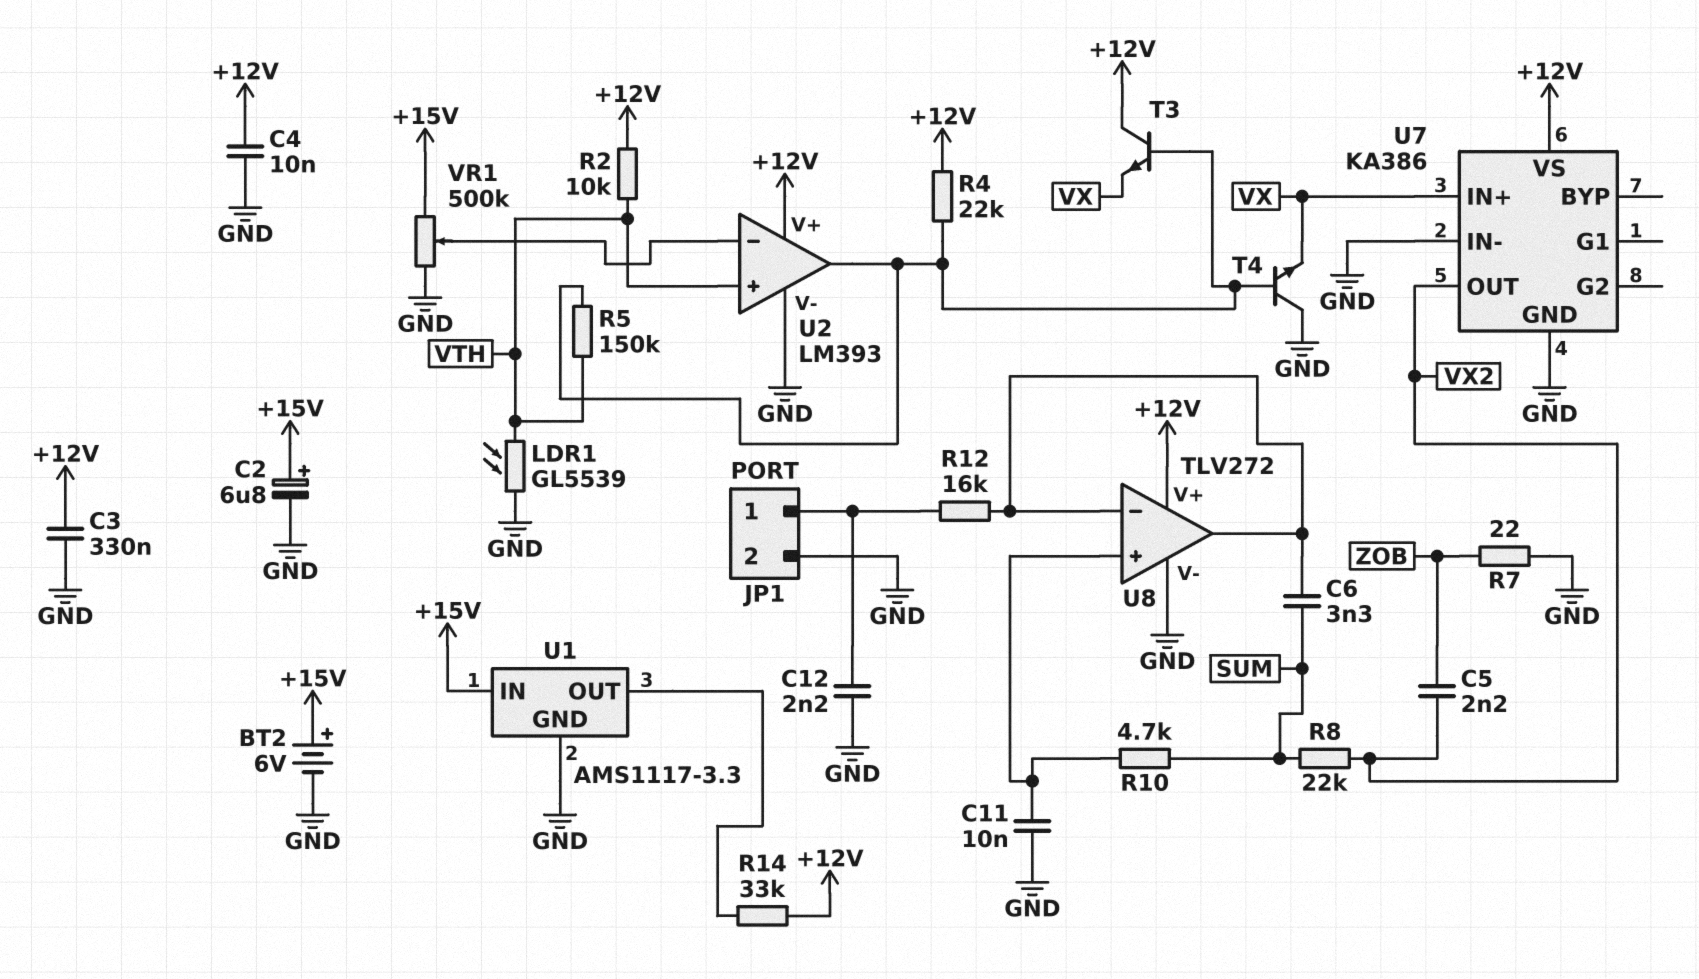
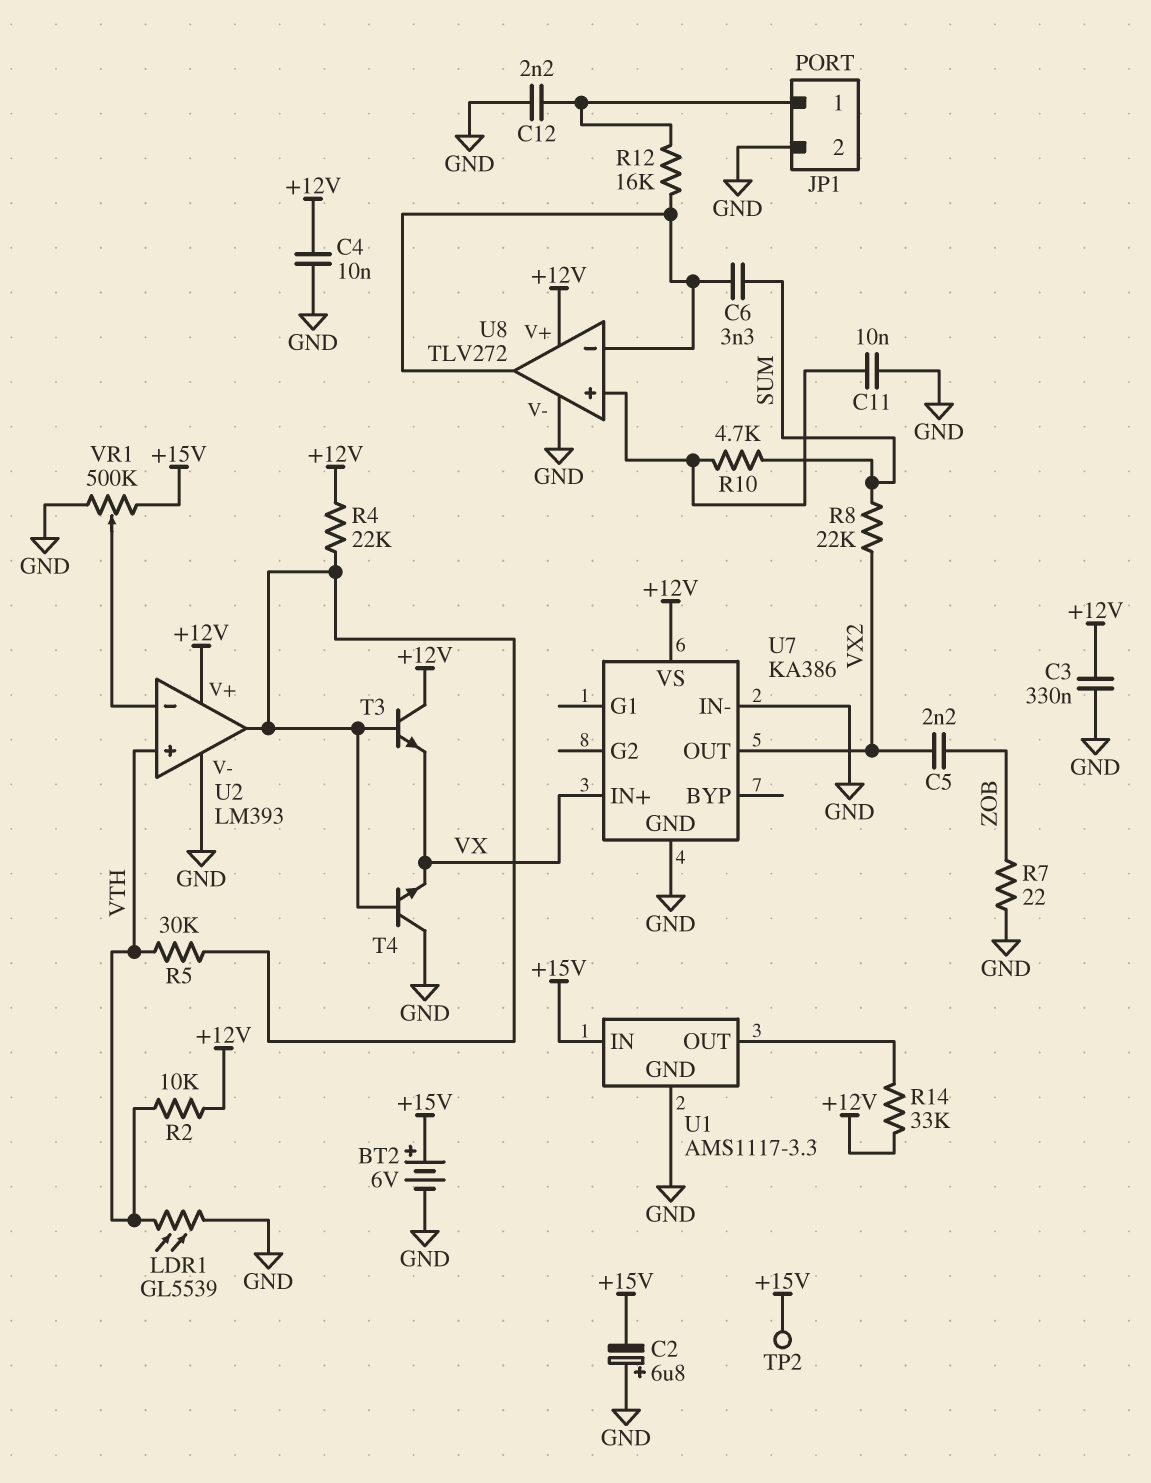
C2: 6.8uF (plus +15V, minus GND) -> 6.8uF (plus GND, minus +15V)
R5: 150k (U2/out, VTH) -> 30k (U2/out, VTH)
TP2: none -> test point (+15V)

